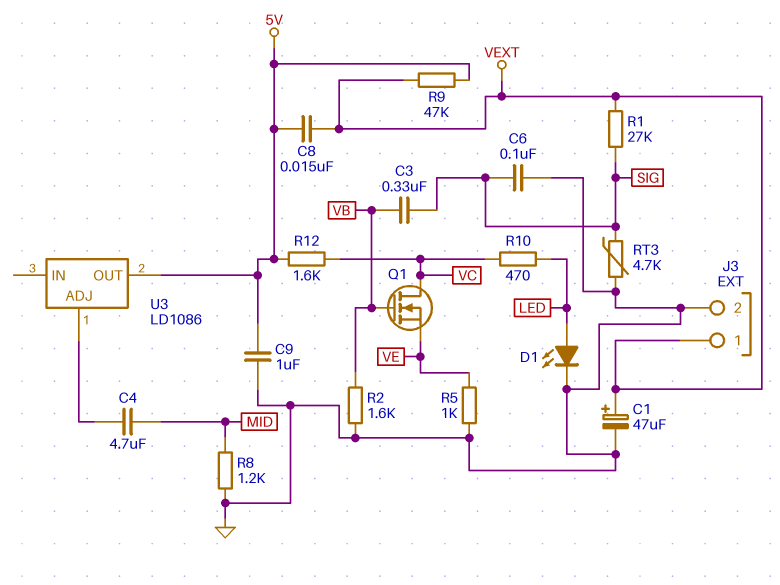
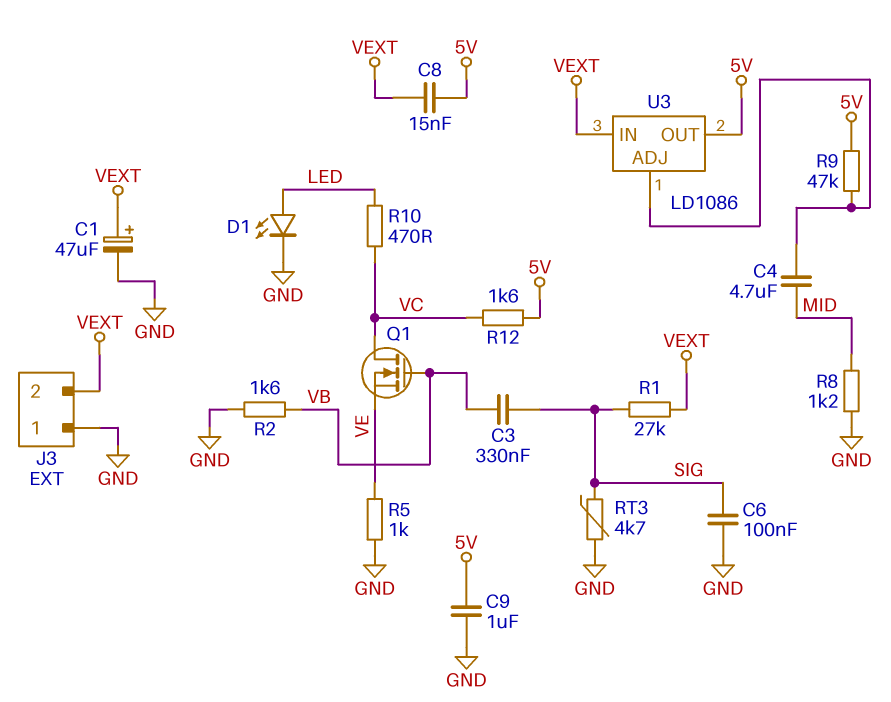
J3 pin 1: VEXT -> GND
J3 pin 2: GND -> VEXT
R9: 47k (5V, VEXT) -> 47k (5V, U3/ADJ)
U3 pin IN: none -> VEXT

